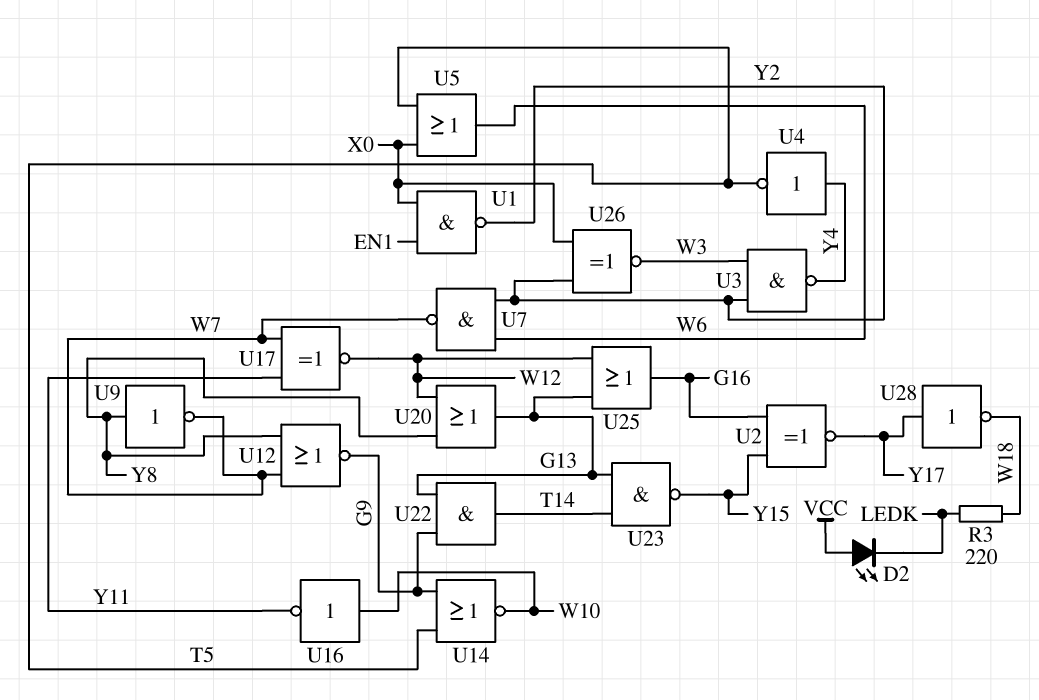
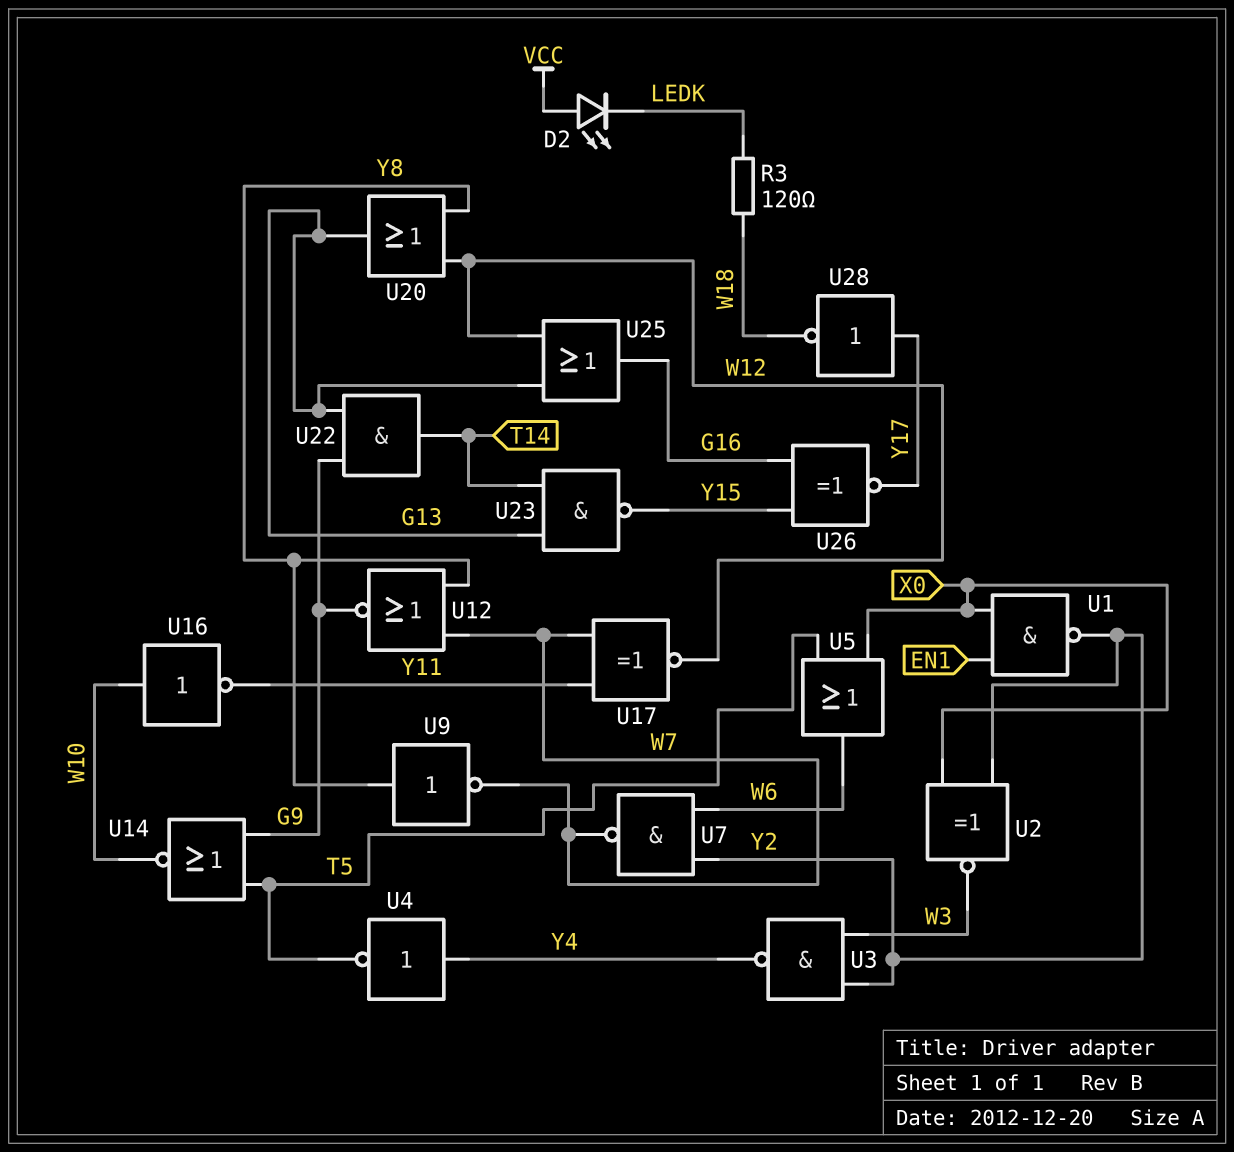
R3: 220 (LEDK, W18) -> 120 (LEDK, W18)
U2: XNOR (in G16, in Y15, out Y17) -> XNOR (in X0, in Y2, out W3)
U26: XNOR (in X0, in Y2, out W3) -> XNOR (in G16, in Y15, out Y17)

